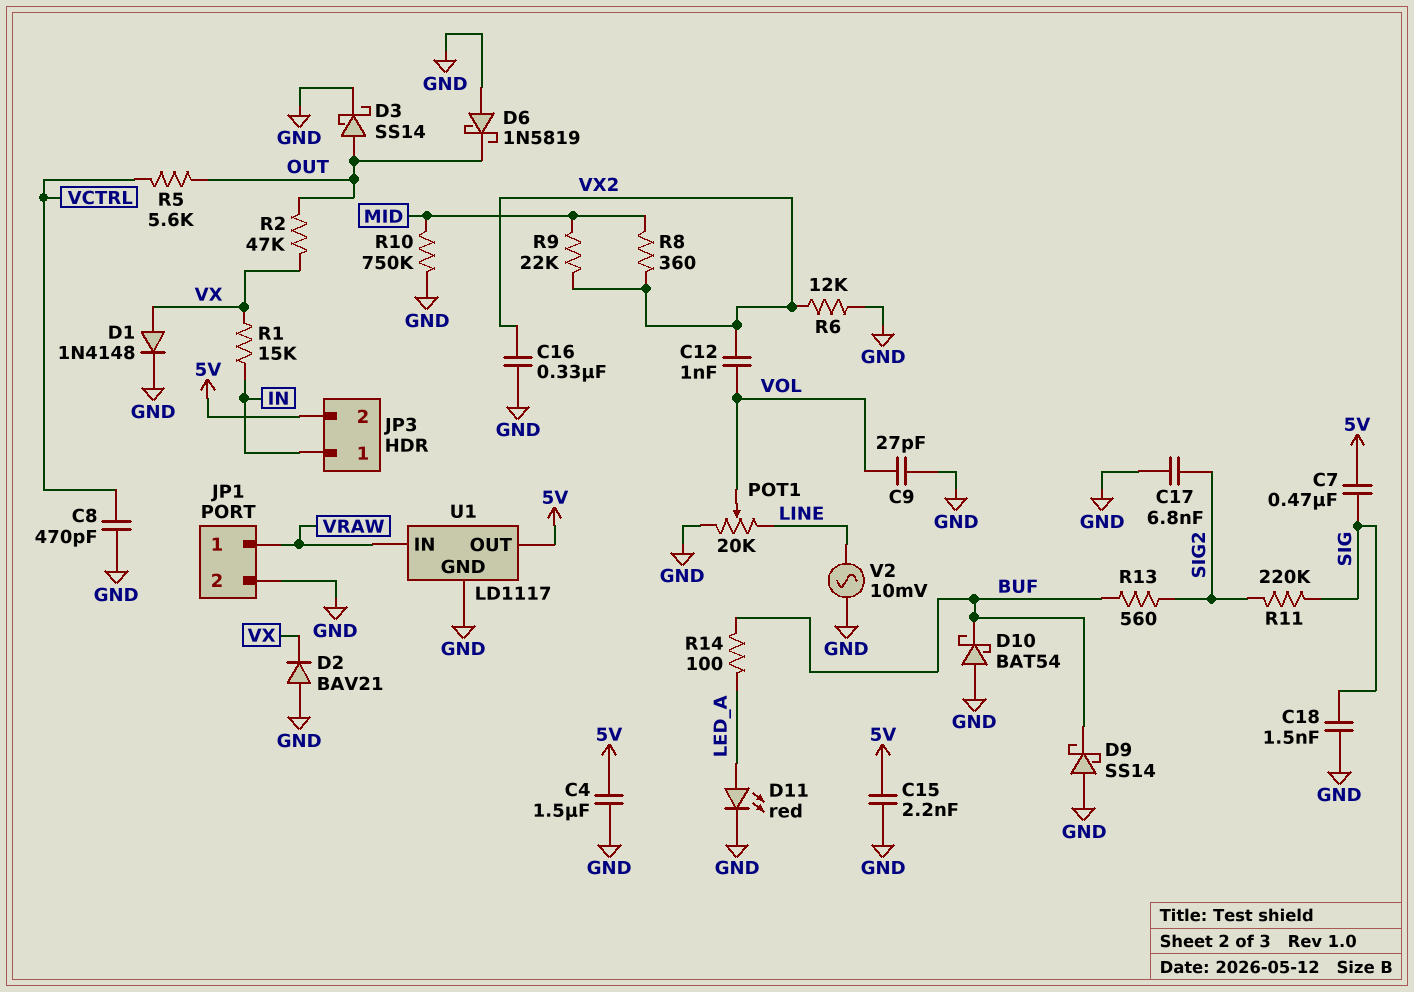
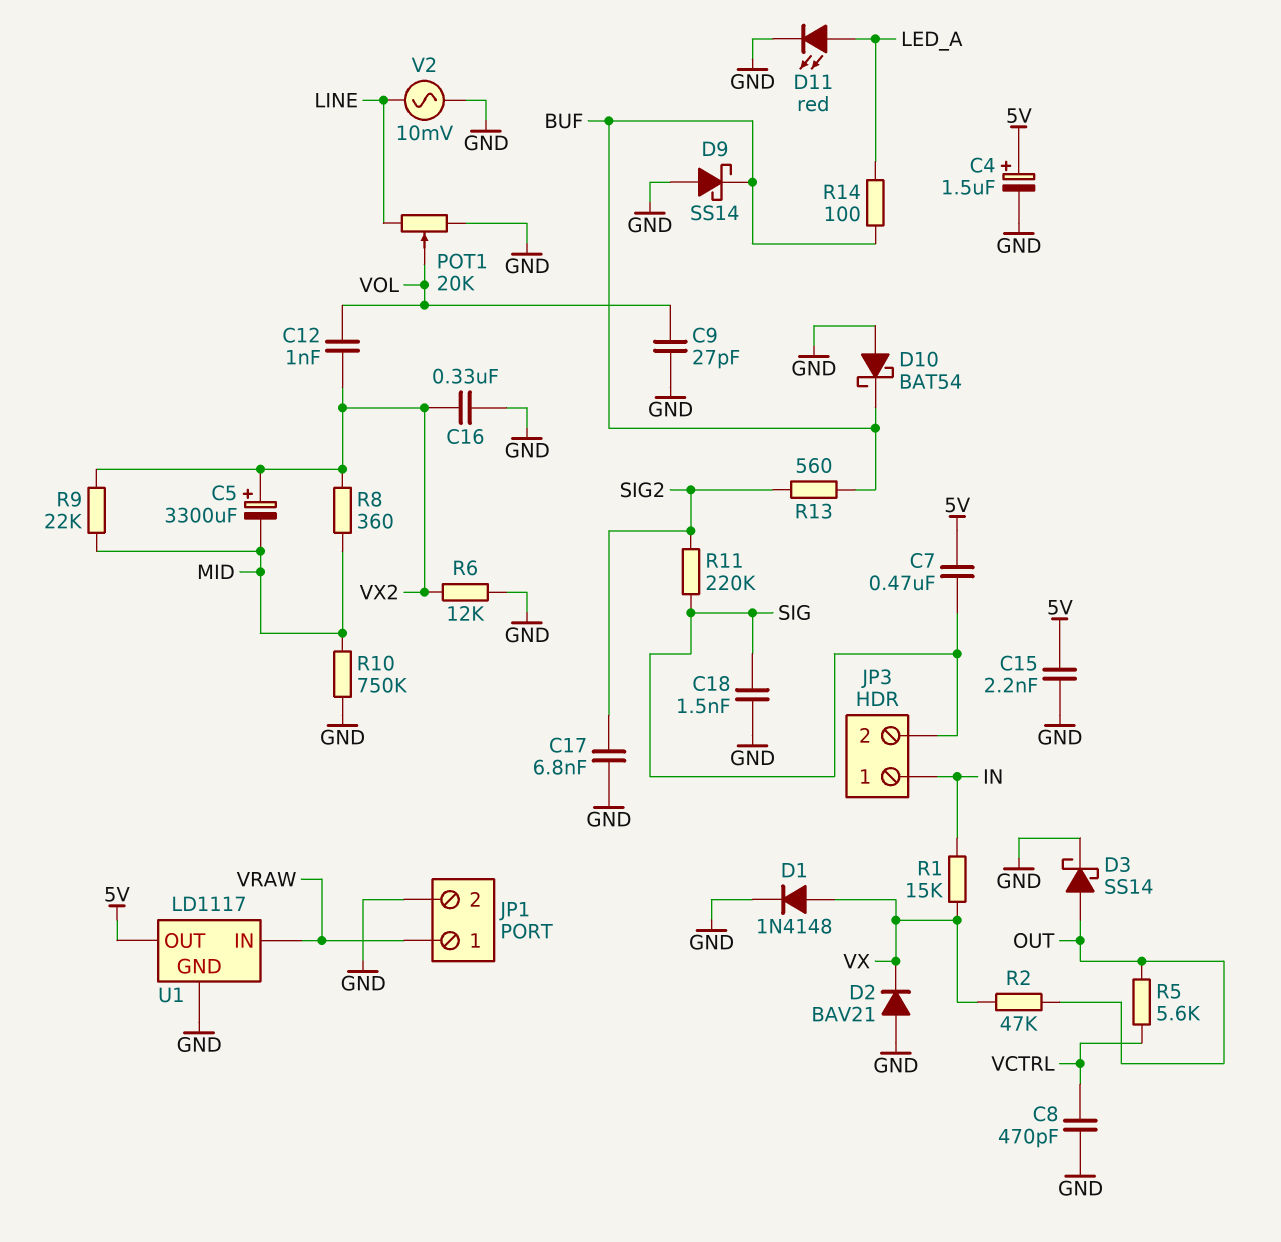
C4: 1.5uF (5V, GND) -> 1.5uF (plus 5V, minus GND)
C5: none -> 3300uF (plus VX2, minus MID)
D6: schottky 1N5819 (A GND, K OUT) -> none
JP3 pin 2: 5V -> SIG

